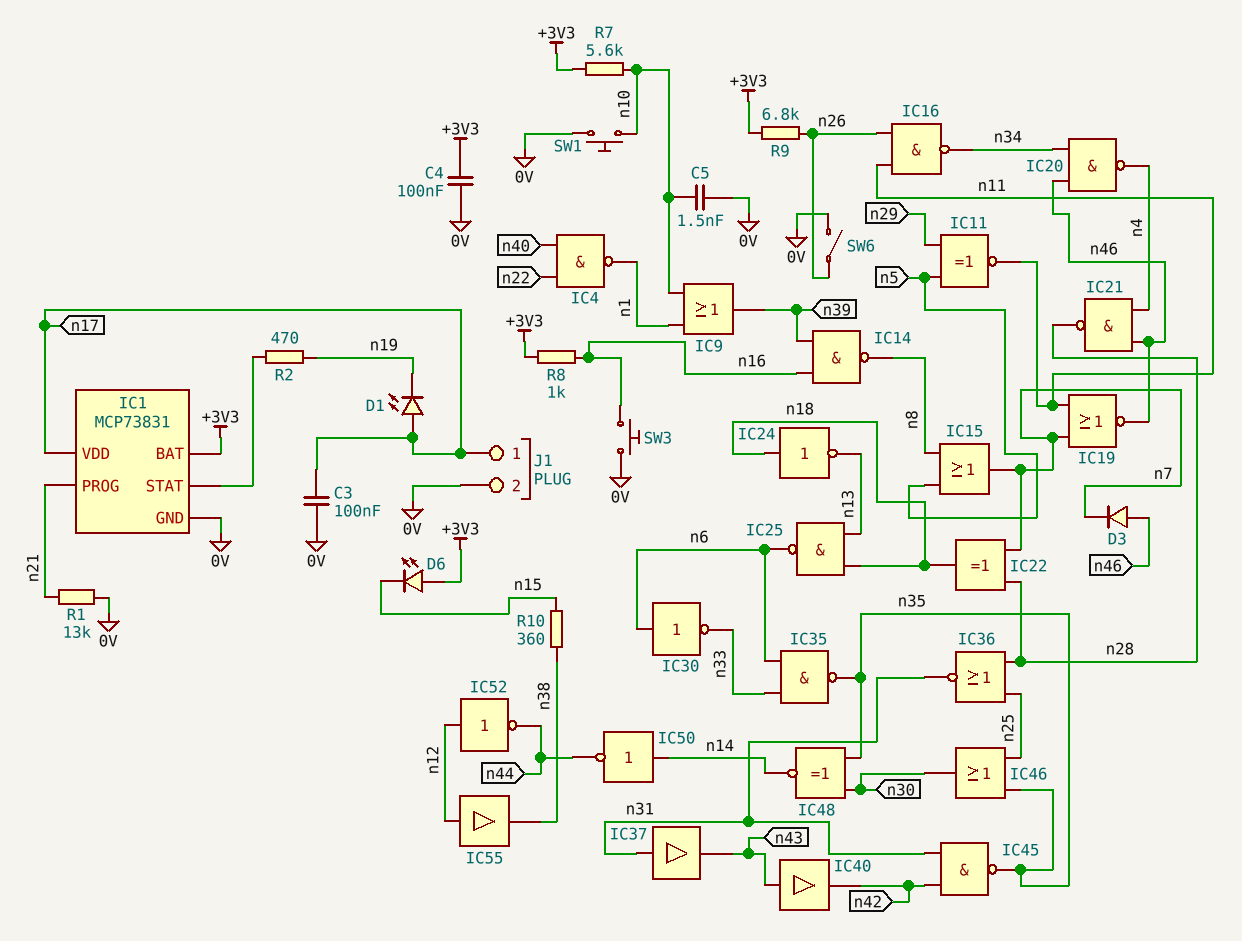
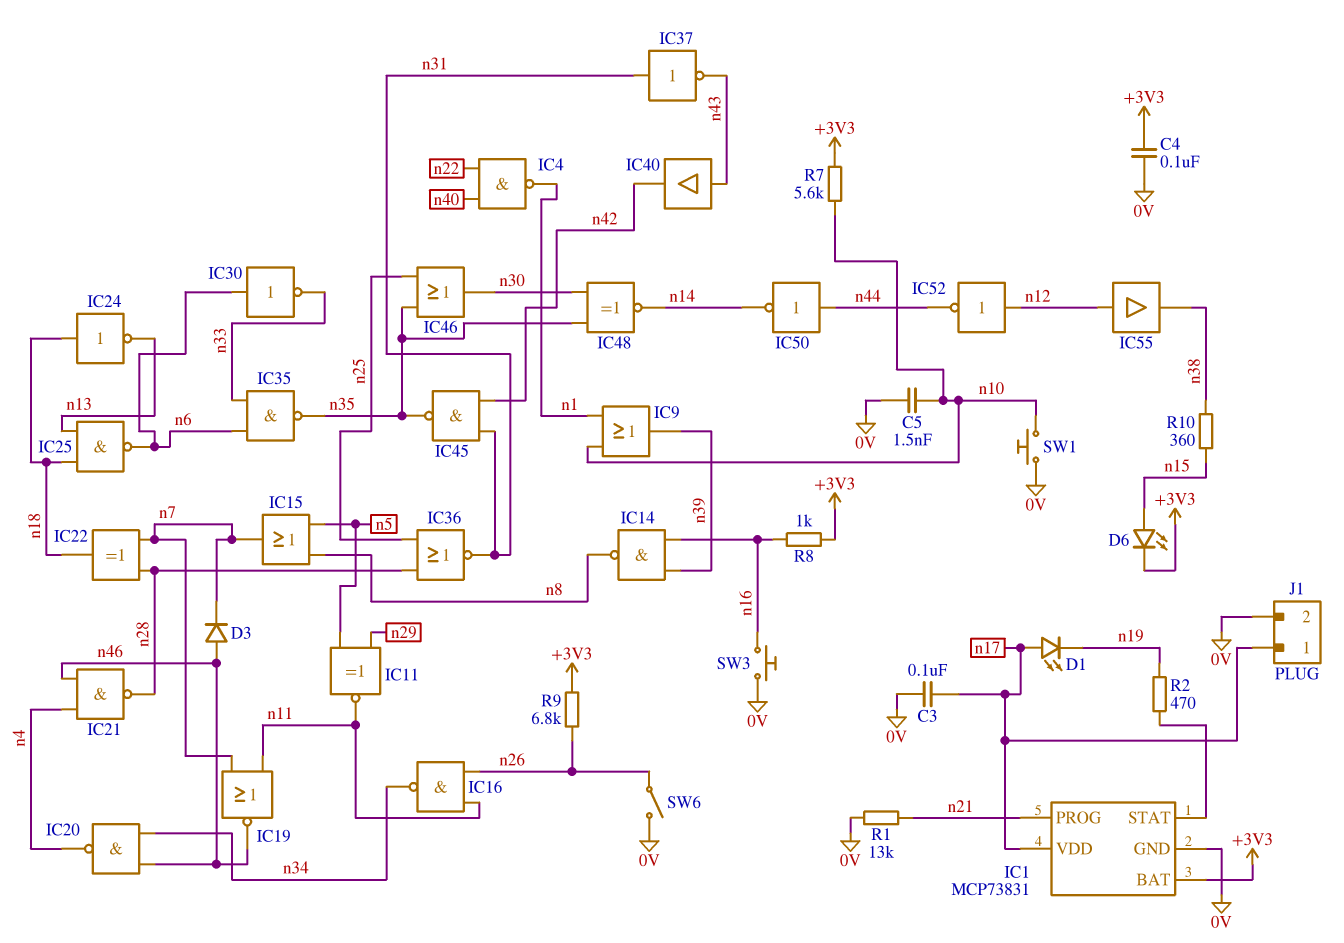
D6: LED (A +3V3, K n15) -> LED (A n15, K +3V3)
IC37: buffer (in n31, out n43) -> NOT (in n31, out n43)
IC50: NOT (in n14, out n44) -> NOT (in n44, out n14)

